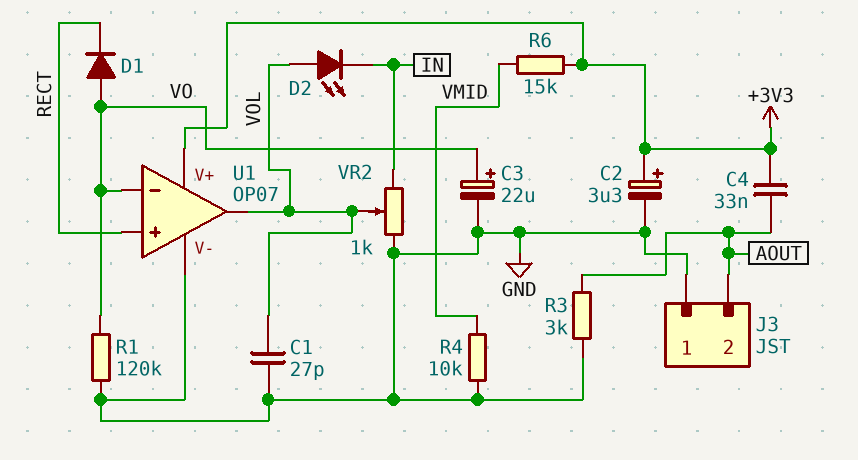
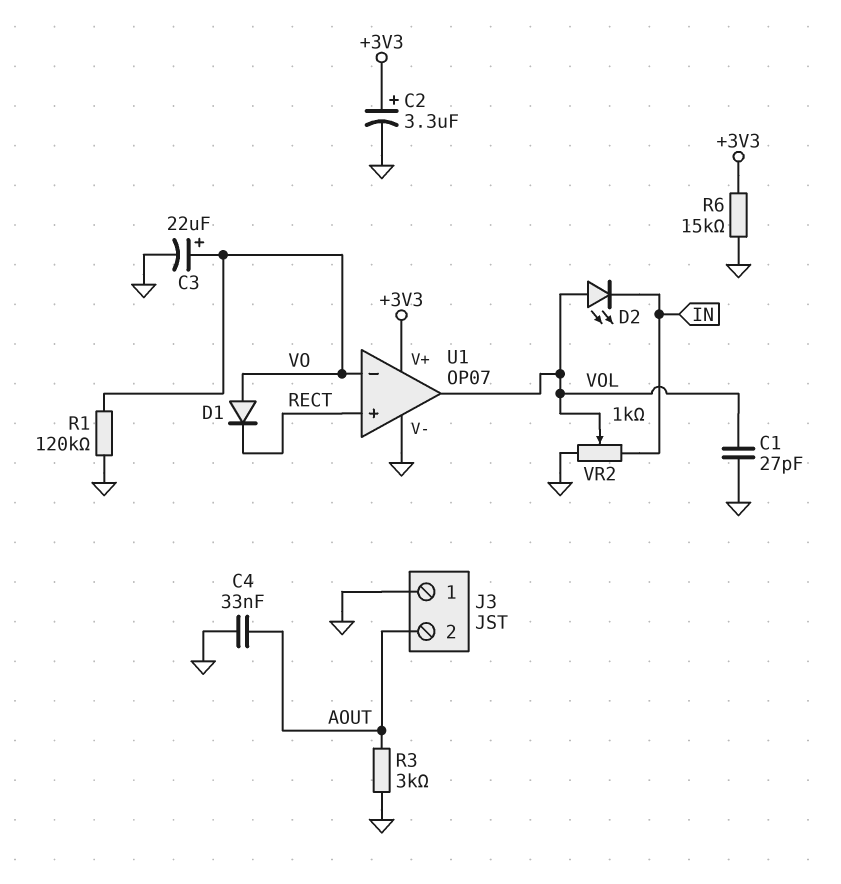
C4: 33nF (+3V3, AOUT) -> 33nF (AOUT, GND)
R4: 10k (GND, VMID) -> none
R6: 15k (+3V3, VMID) -> 15k (+3V3, GND)

